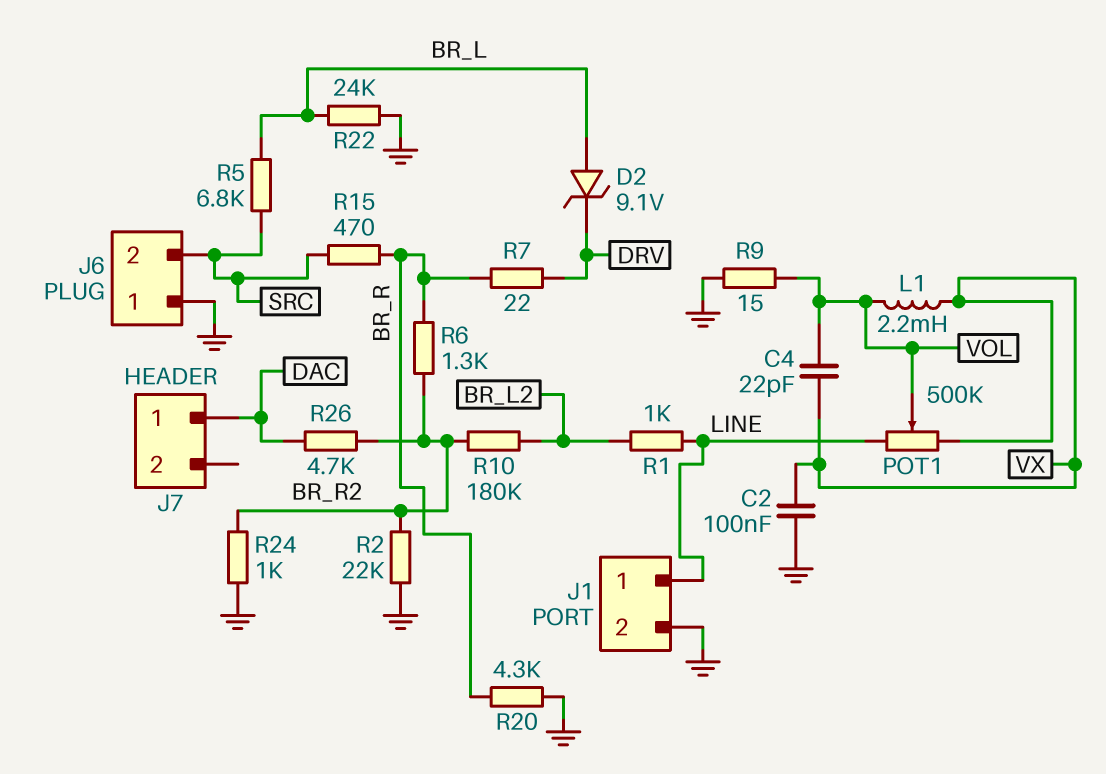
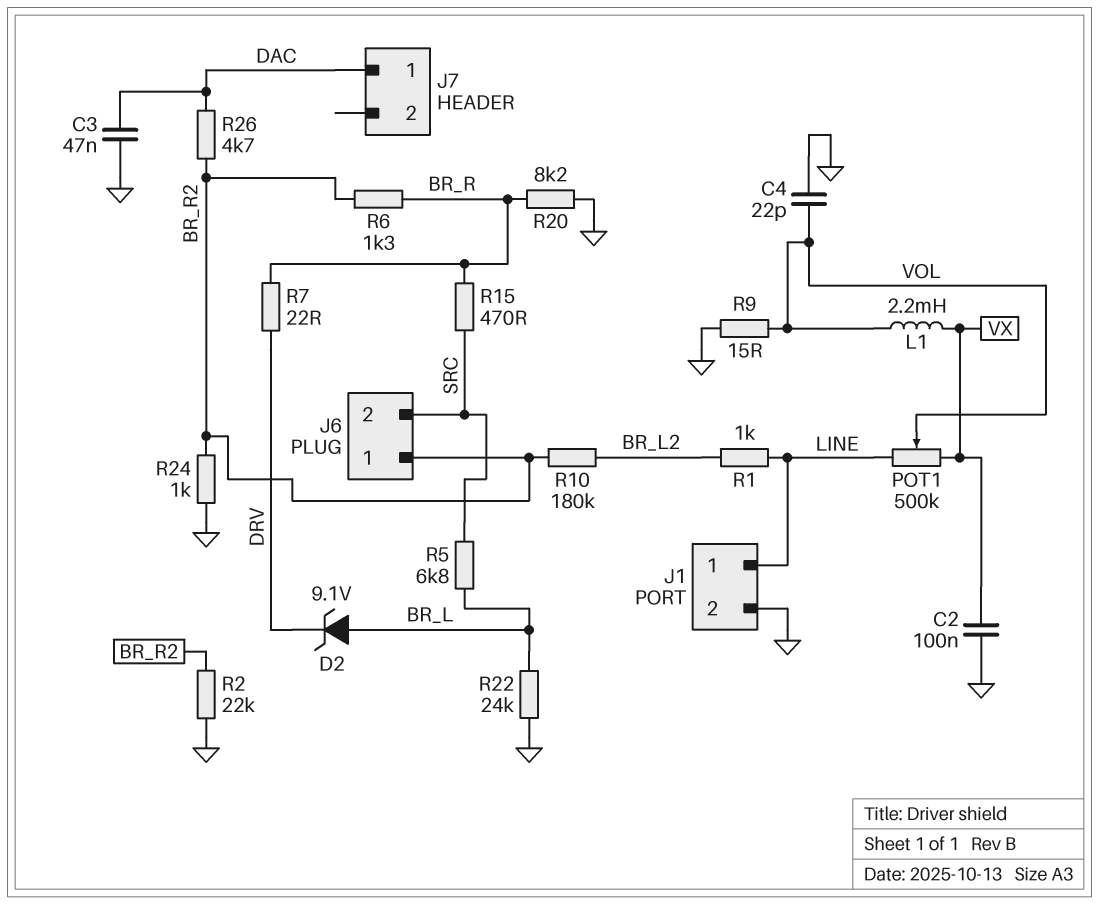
C3: none -> 47nF (DAC, GND)
C4: 22pF (VOL, VX) -> 22pF (GND, VOL)
J6 pin 1: GND -> BR_R2
R20: 4.3k (BR_R, GND) -> 8.2k (BR_R, GND)

